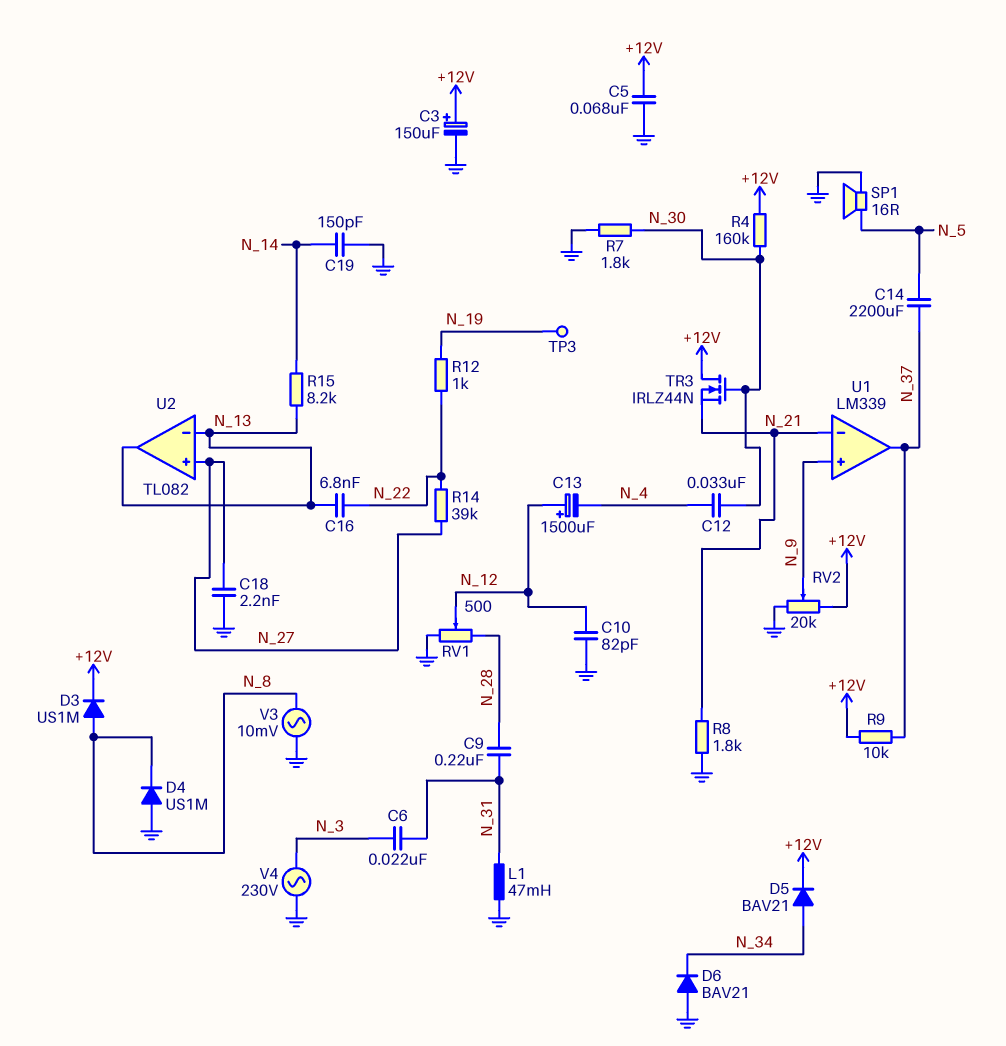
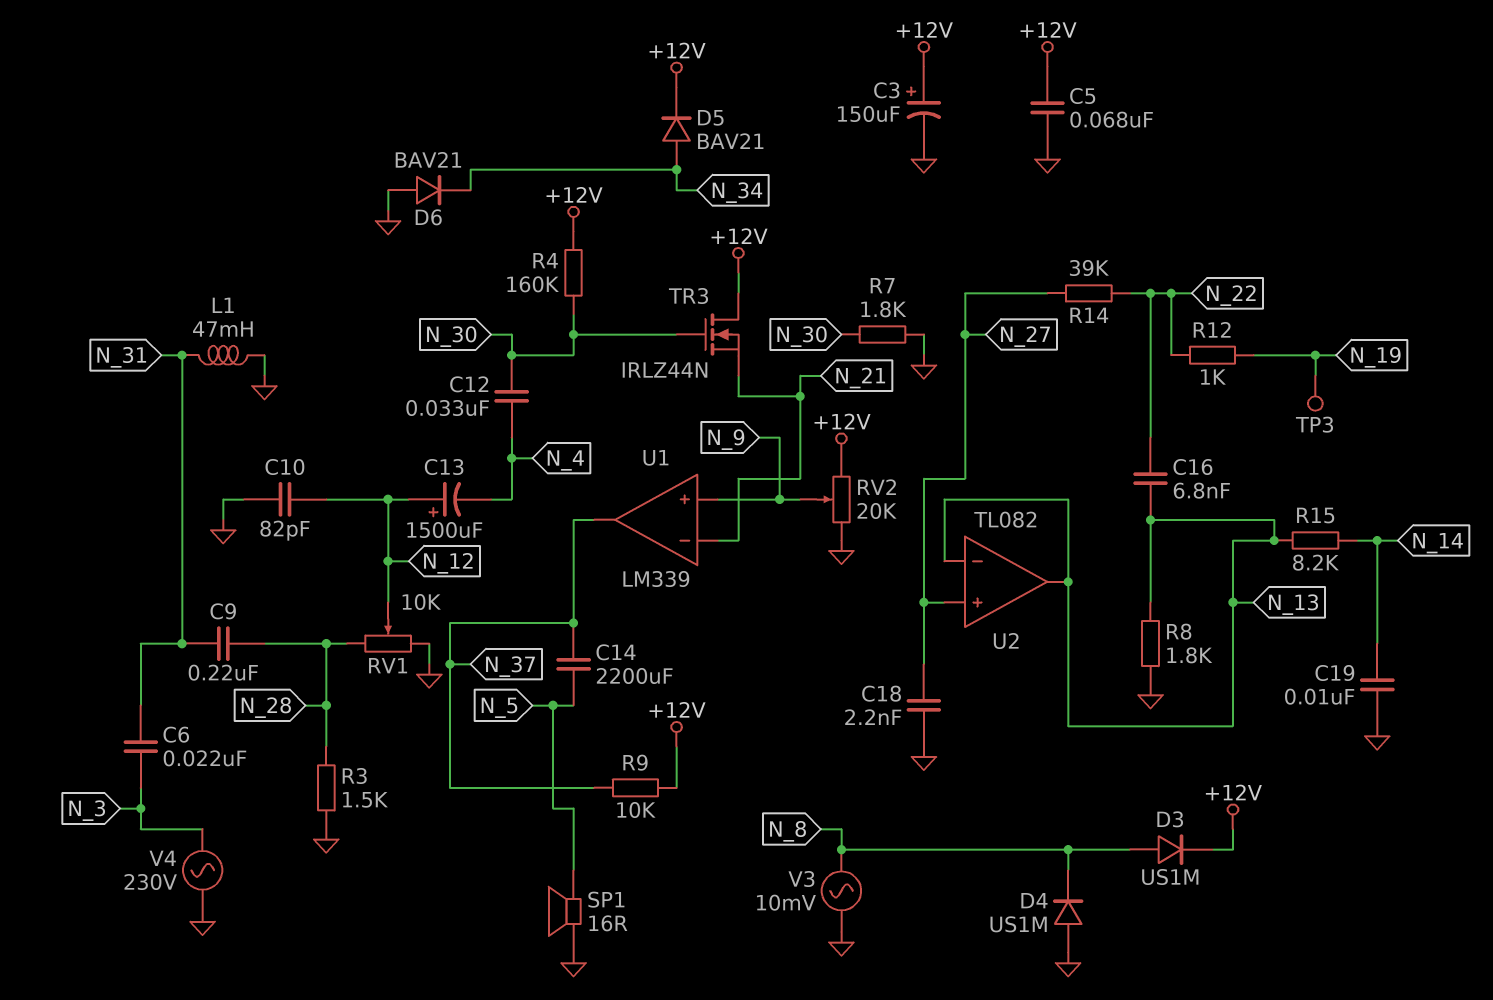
C19: 150pF (GND, N_14) -> 10nF (GND, N_14)
R3: none -> 1.5k (GND, N_28)
R8: 1.8k (GND, N_21) -> 1.8k (GND, N_13)
RV1: 500 (GND, N_28, wiper N_12) -> 10k (GND, N_28, wiper N_12)

